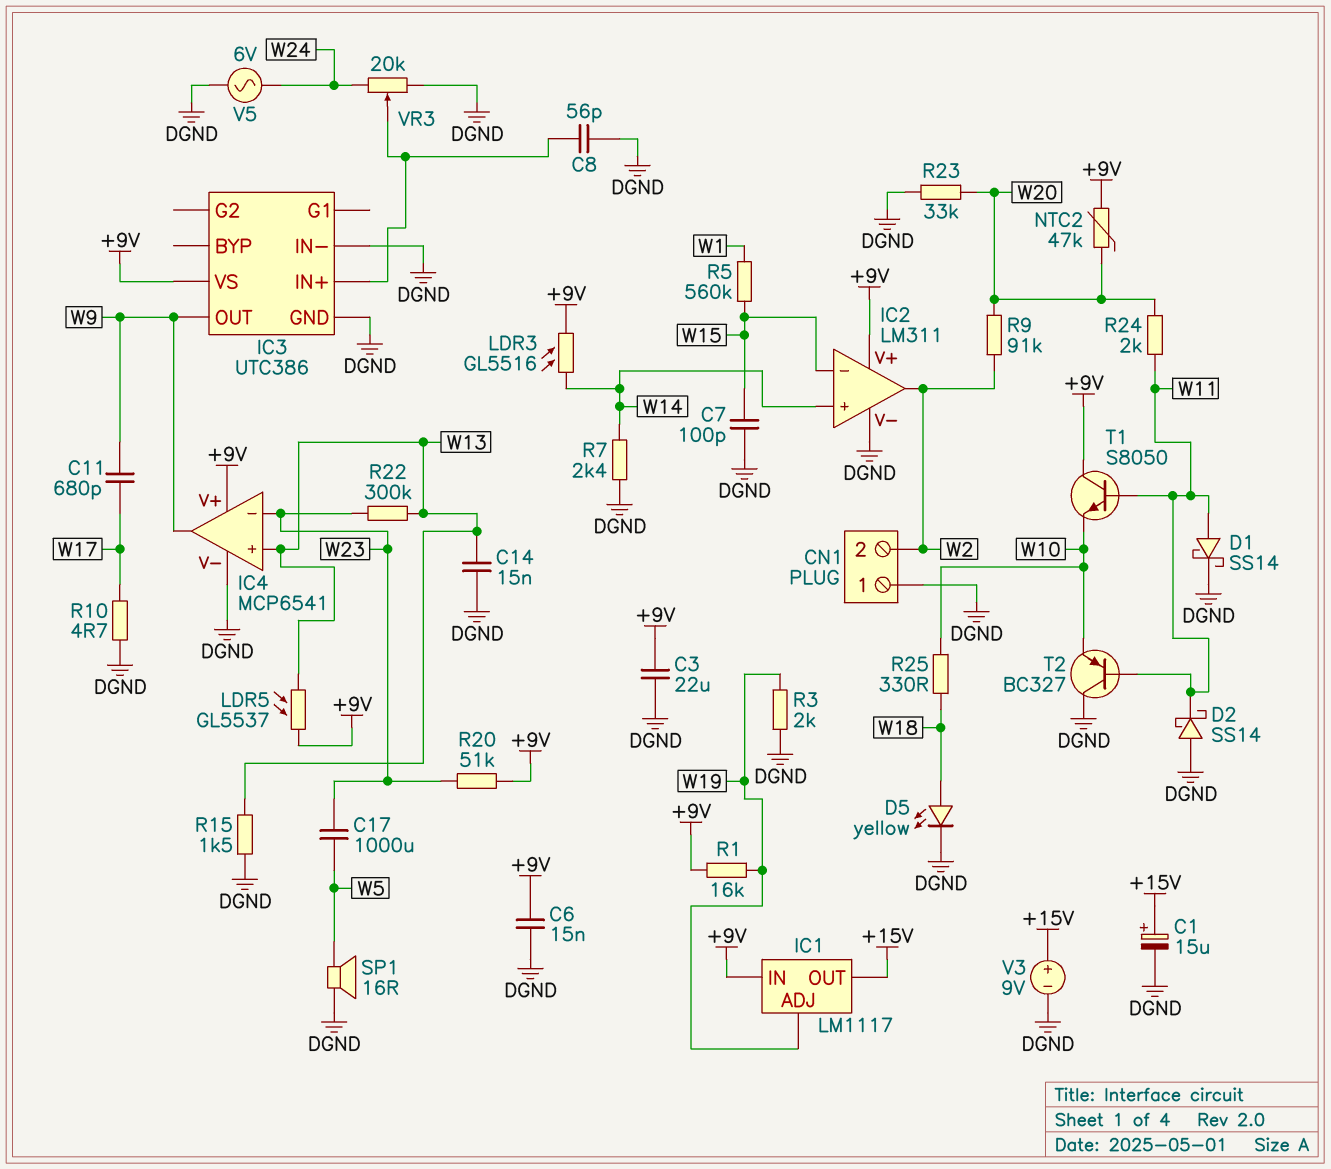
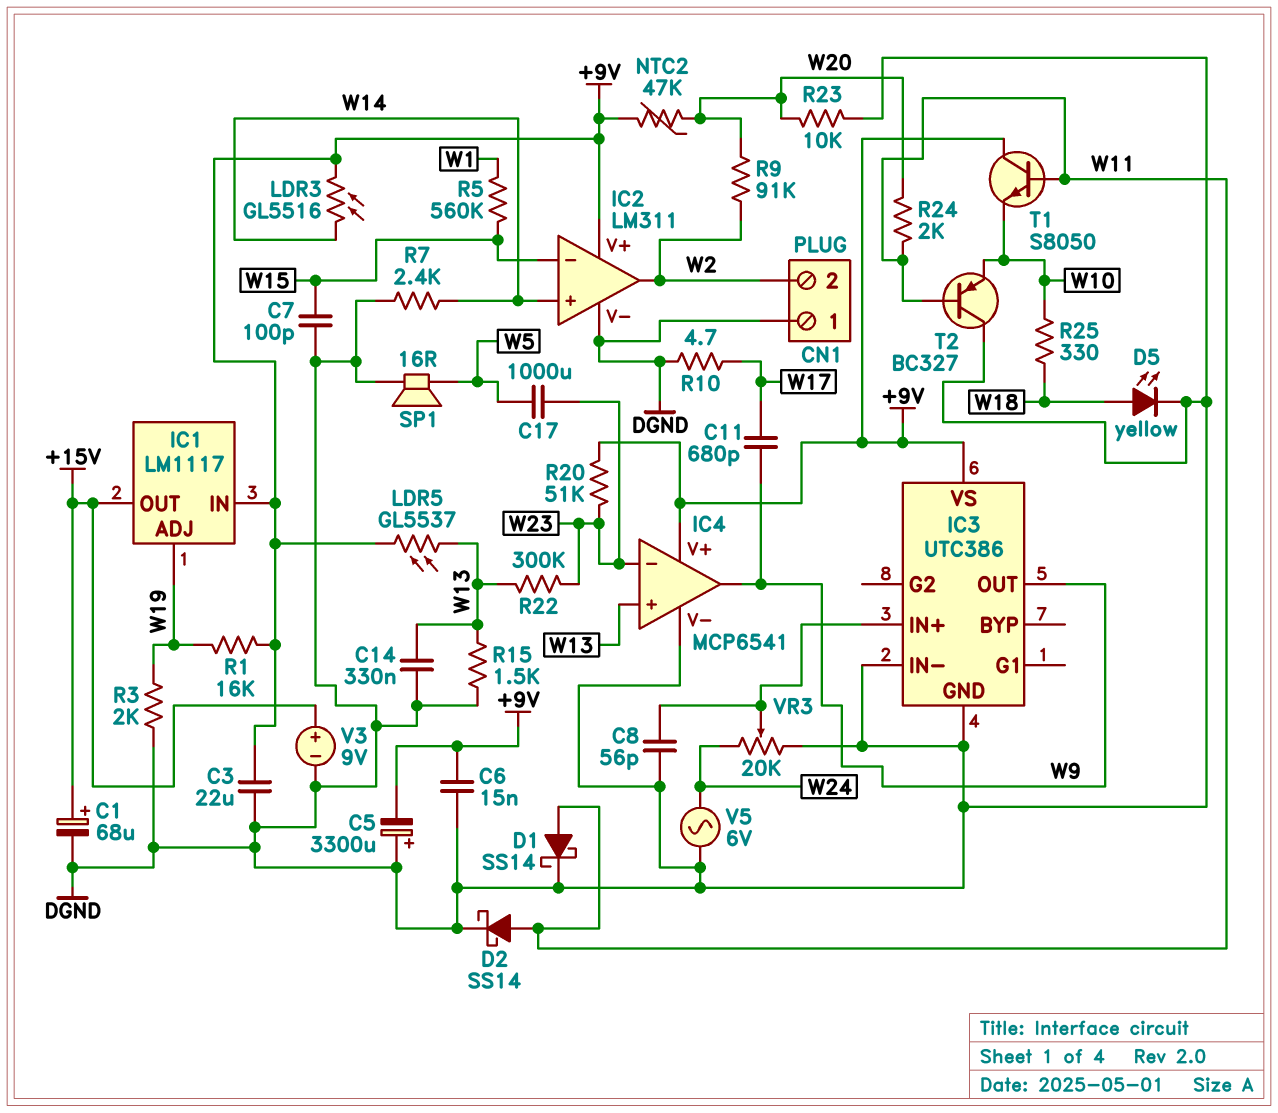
C1: 15uF (plus +15V, minus DGND) -> 68uF (plus +15V, minus DGND)
C5: none -> 3300uF (plus DGND, minus +9V)
C14: 15nF (DGND, W13) -> 330nF (DGND, W13)
D2: schottky SS14 (A DGND, K W11) -> schottky SS14 (A W11, K DGND)
R23: 33k (DGND, W20) -> 10k (DGND, W20)

